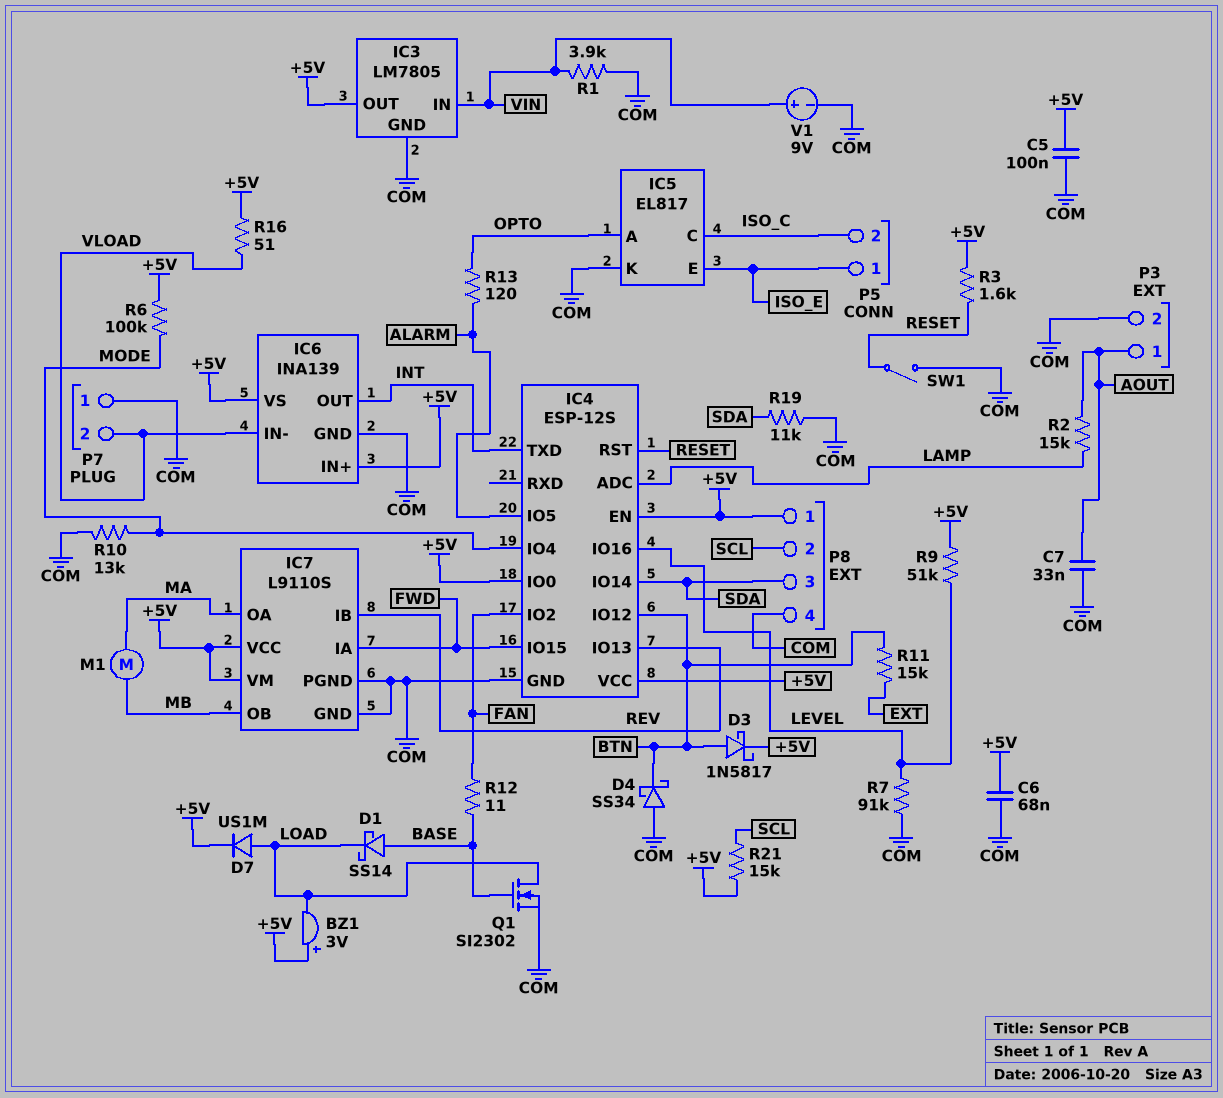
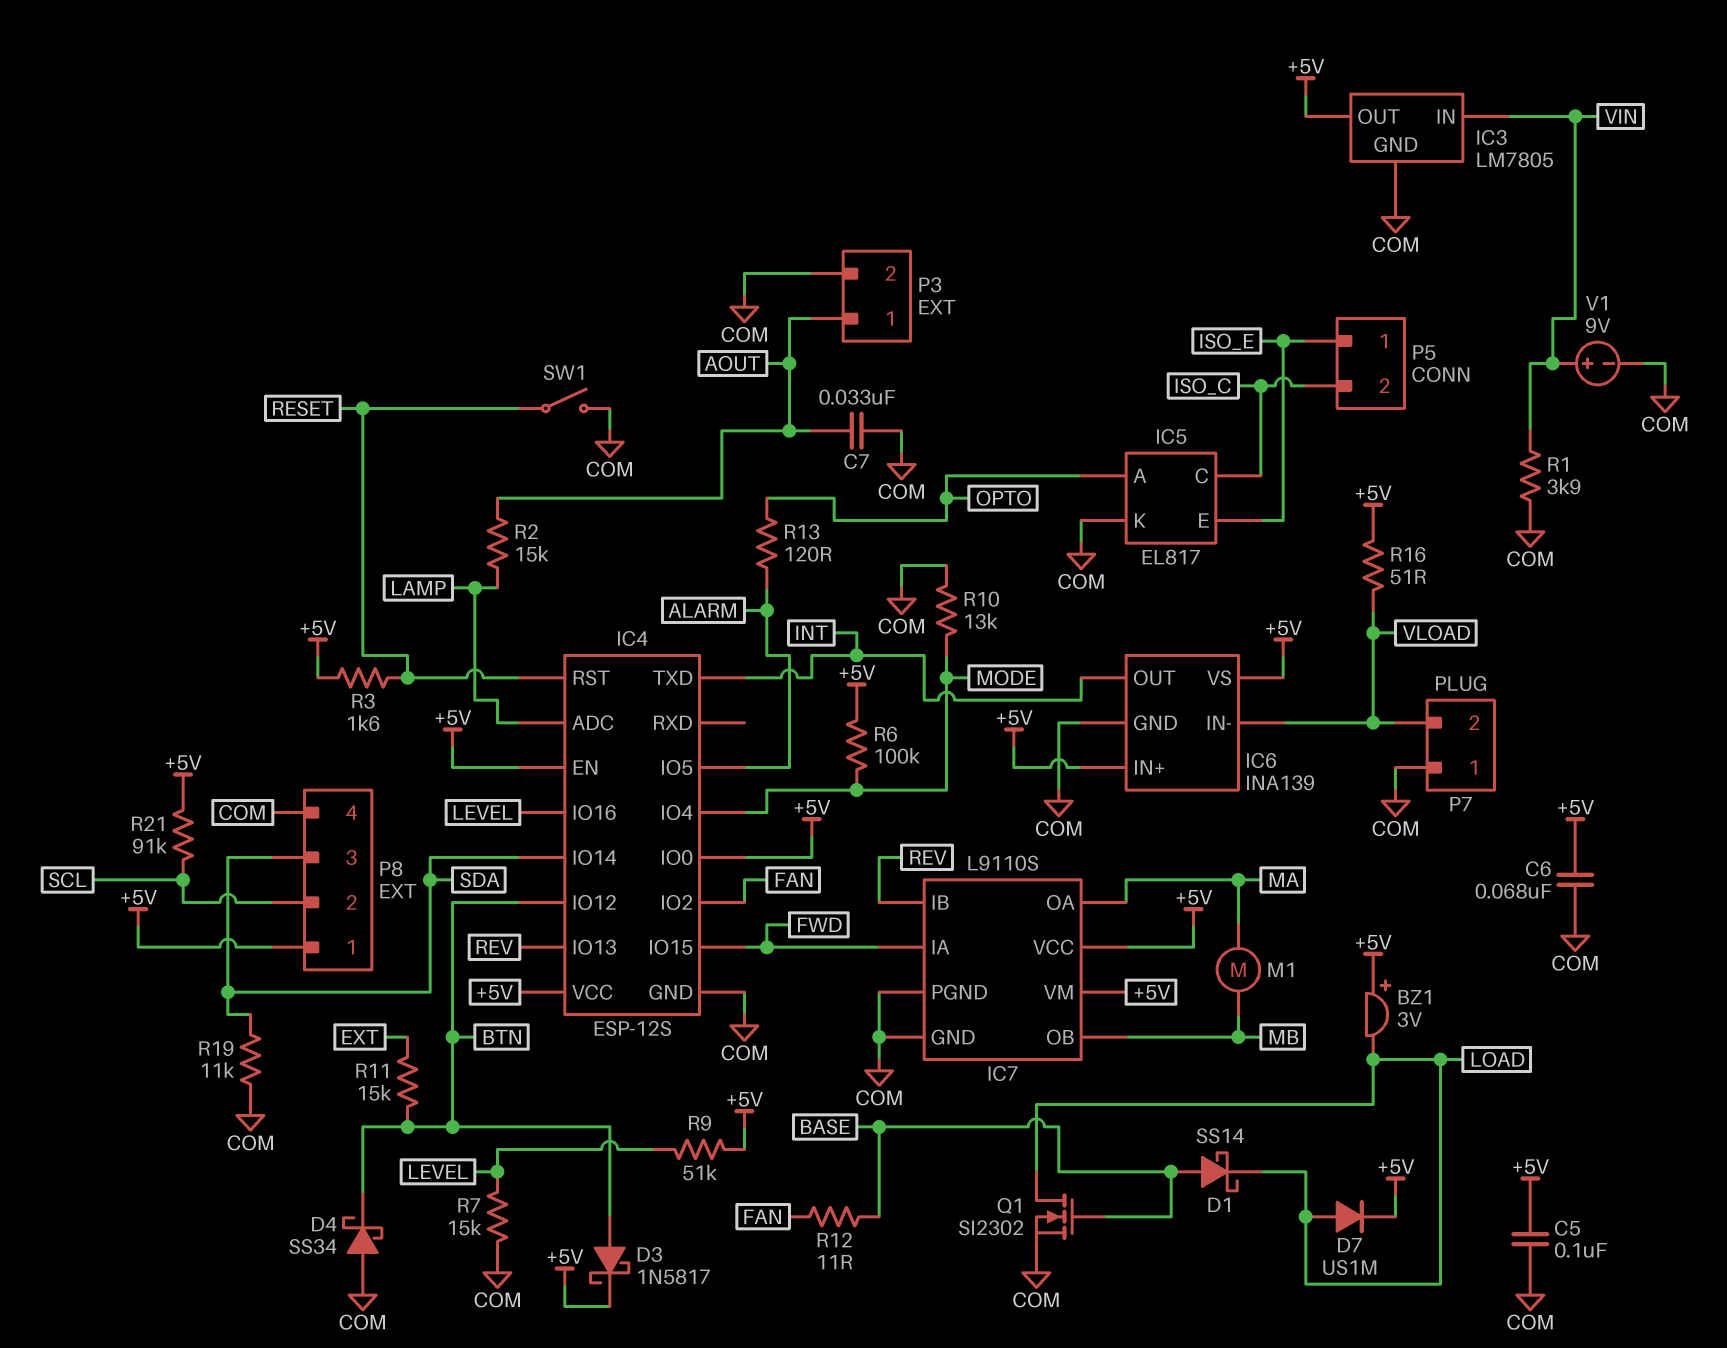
R7: 91k (COM, LEVEL) -> 15k (COM, LEVEL)
R21: 15k (+5V, SCL) -> 91k (+5V, SCL)

